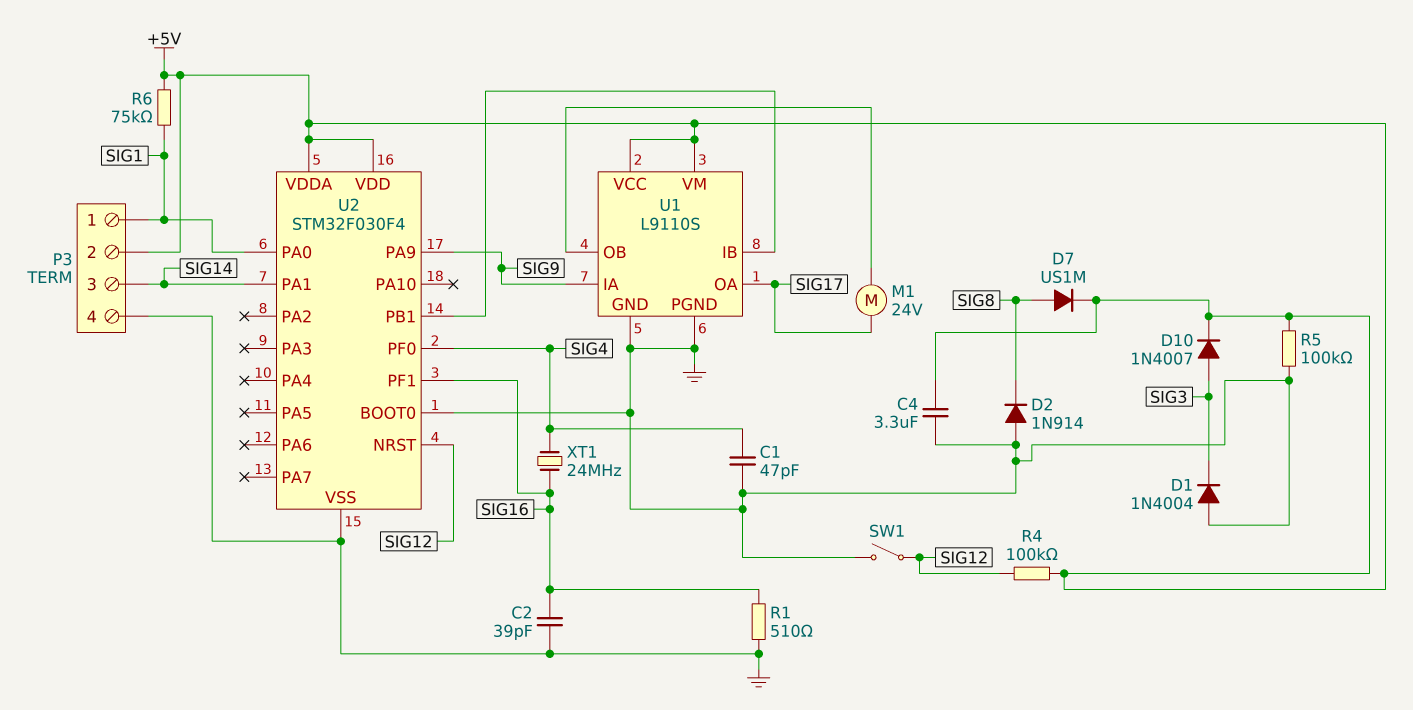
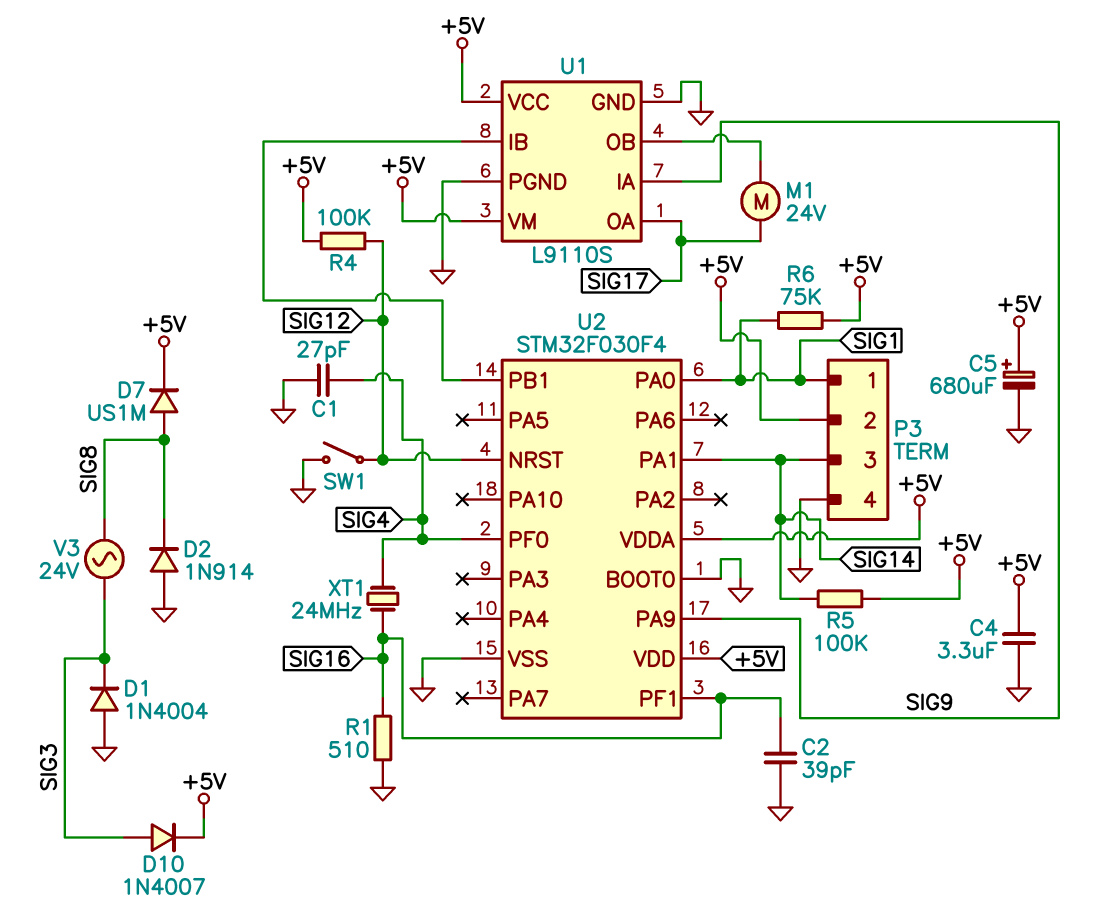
C1: 47pF (GND, SIG4) -> 27pF (GND, SIG4)
C5: none -> 680uF (plus +5V, minus GND)
R5: 100k (+5V, GND) -> 100k (+5V, SIG14)
V3: none -> AC 24V (SIG3, SIG8)

